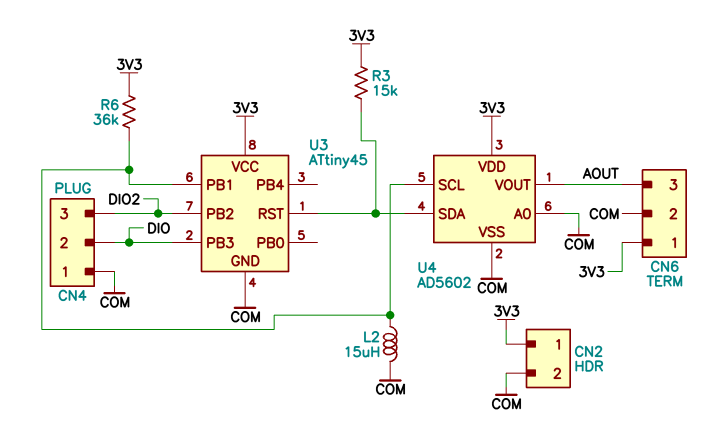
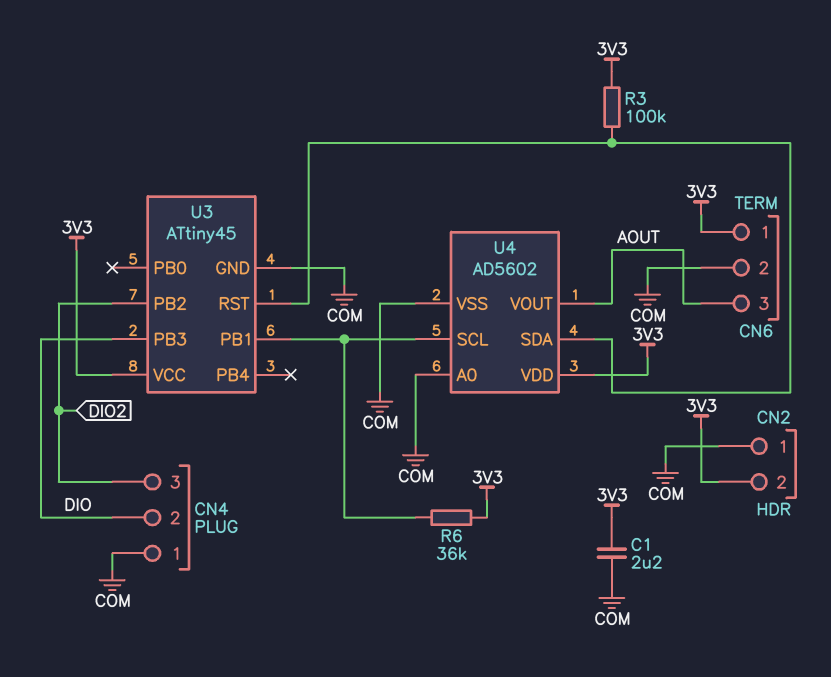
C1: none -> 2.2uF (3V3, COM)
CN2 pin 1: 3V3 -> COM
CN2 pin 2: COM -> 3V3
L2: 15uH (COM, U3/PB1) -> none
R3: 15k (3V3, U3/RST) -> 100k (3V3, U3/RST)

